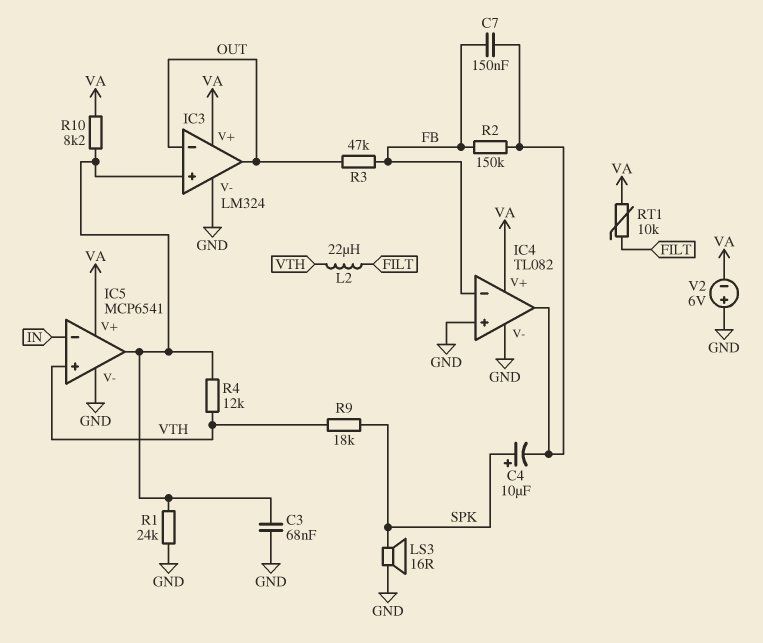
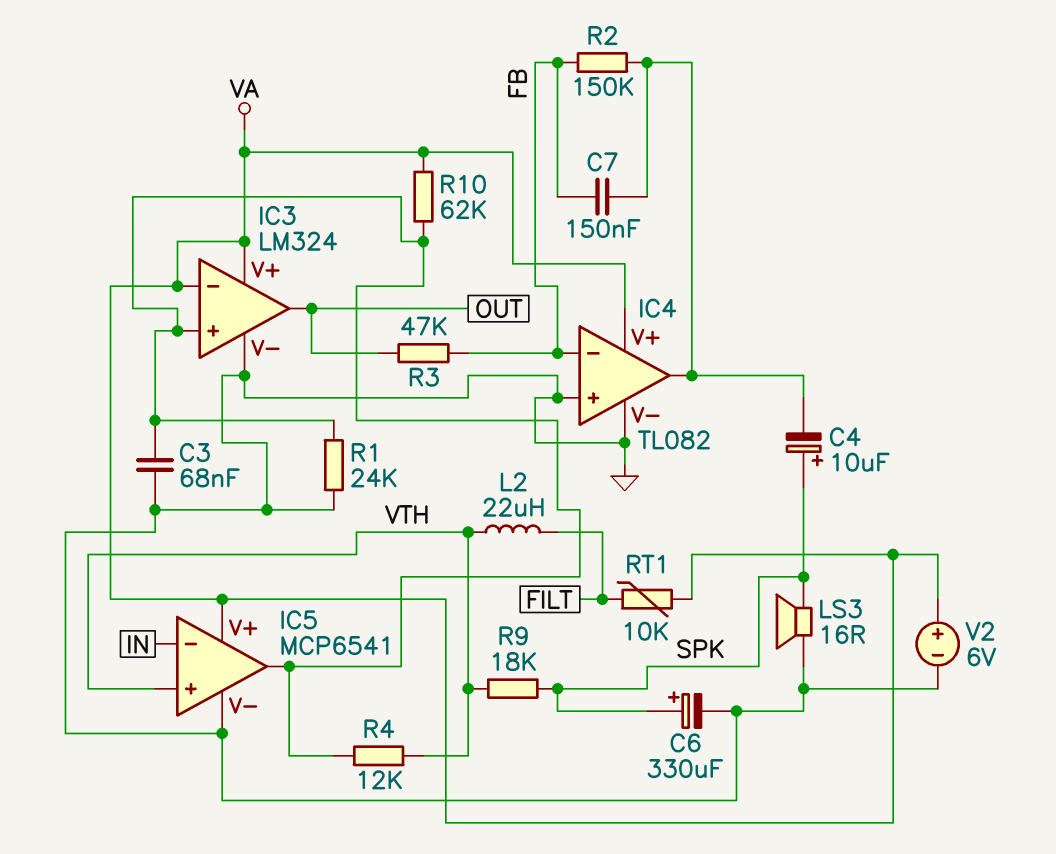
C6: none -> 330uF (plus SPK, minus GND)
IC3 pin in-: OUT -> VA
R10: 8.2k (IC3/in+, VA) -> 62k (IC3/in+, VA)
V2: 6V (plus GND, minus VA) -> 6V (plus VA, minus GND)

